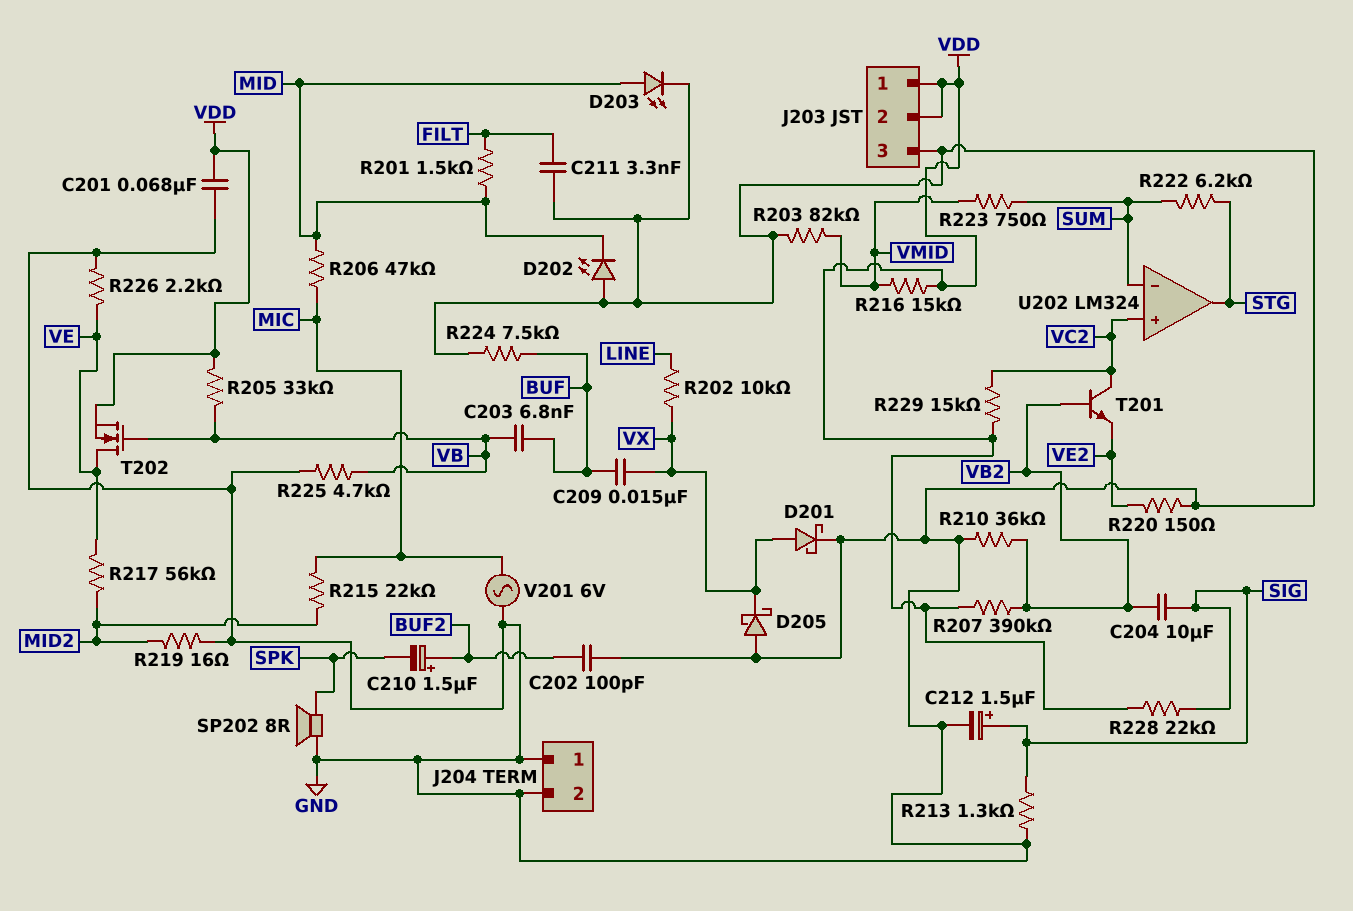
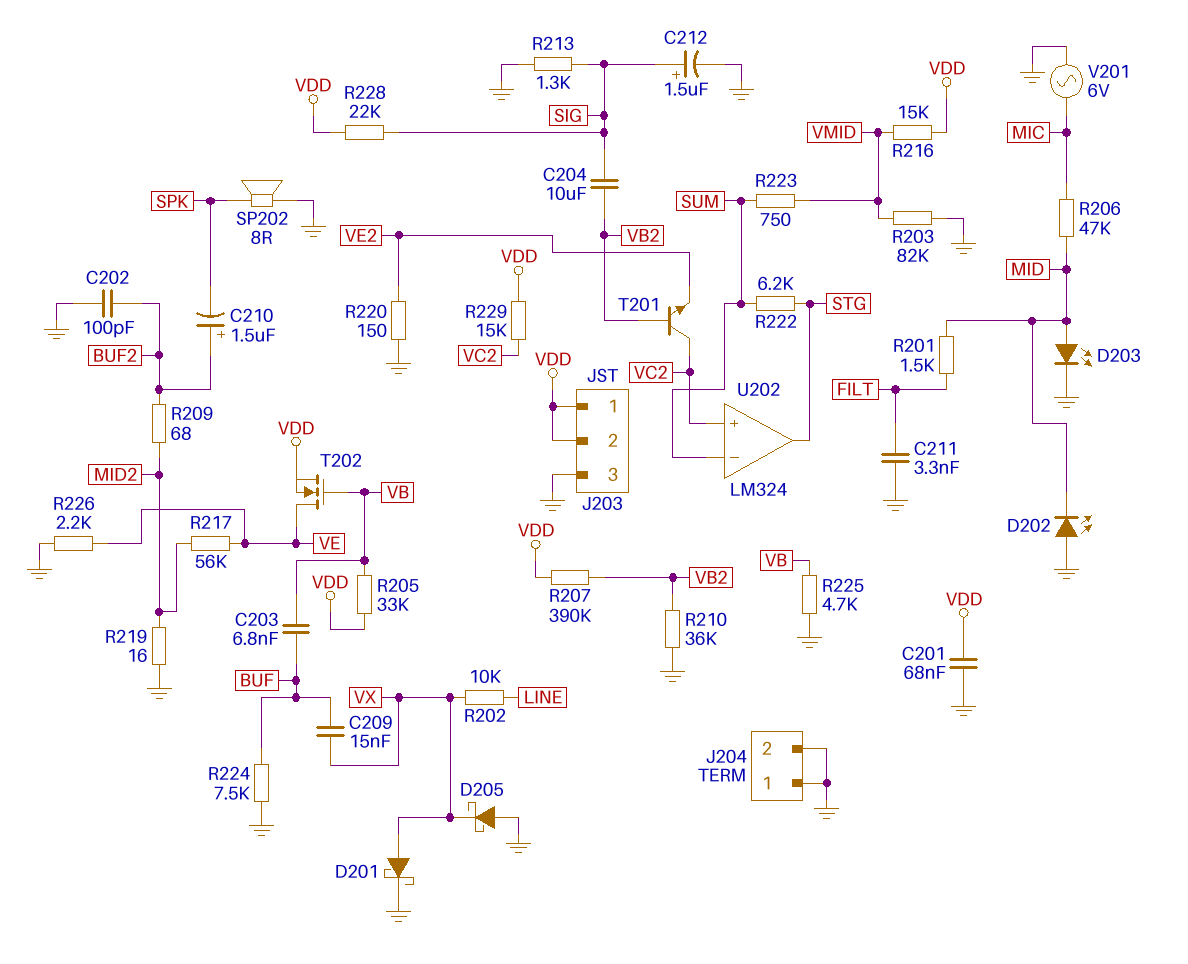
R209: none -> 68 (BUF2, MID2)
R215: 22k (MIC, MID2) -> none

